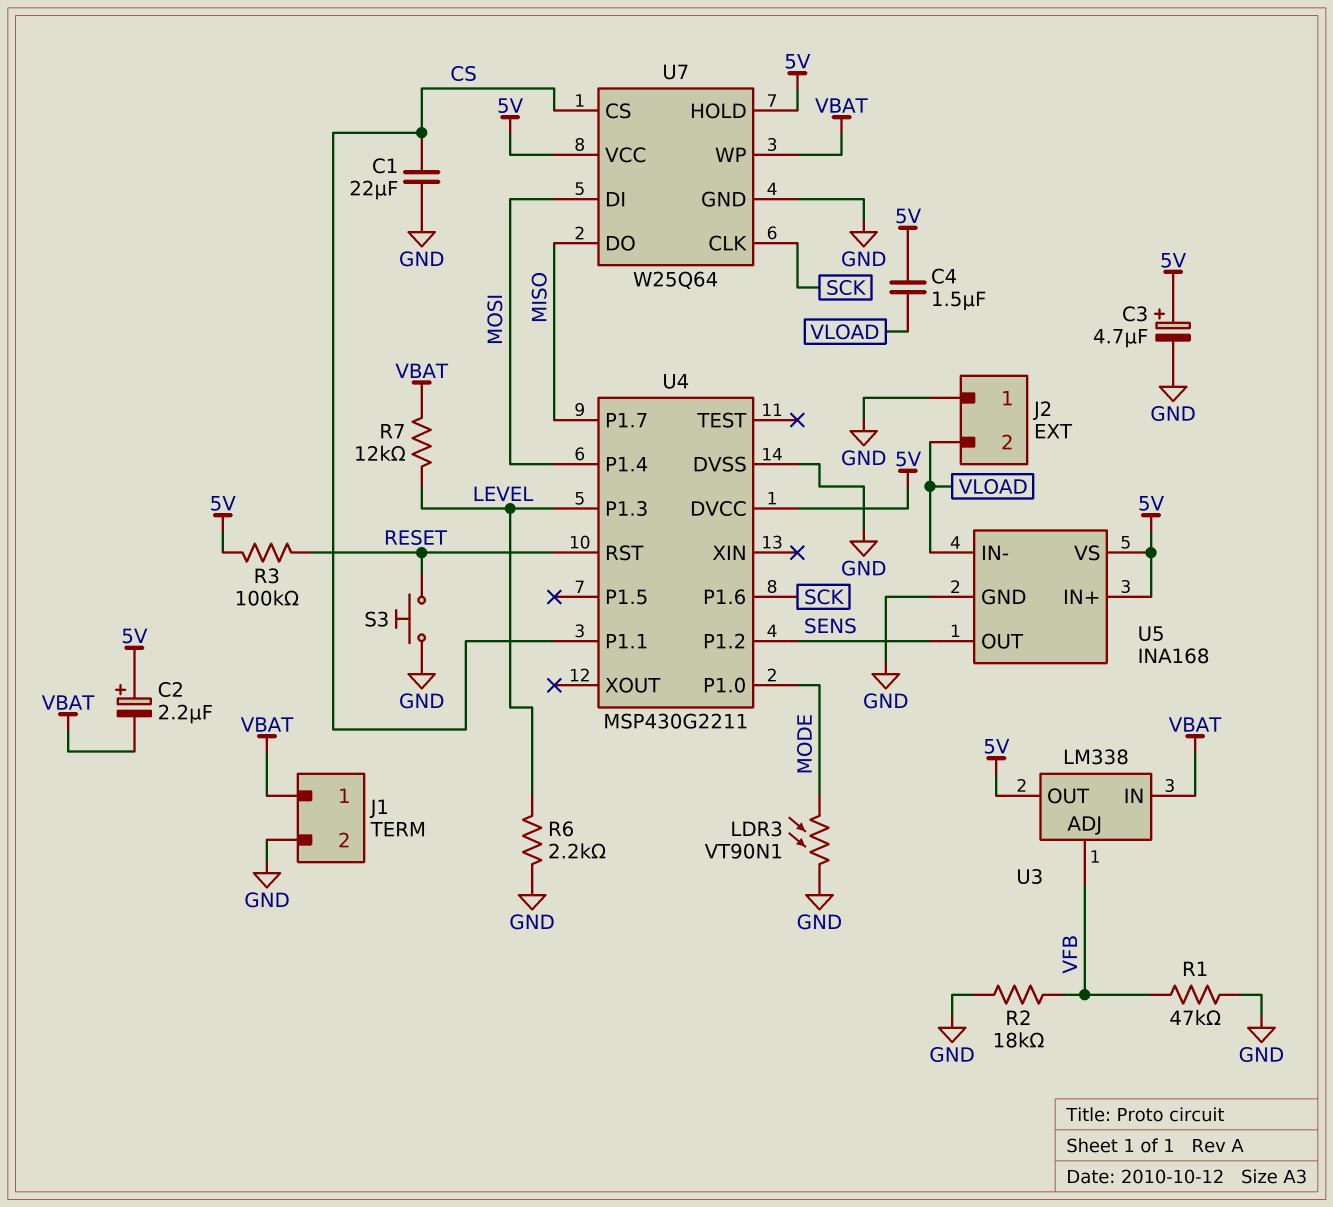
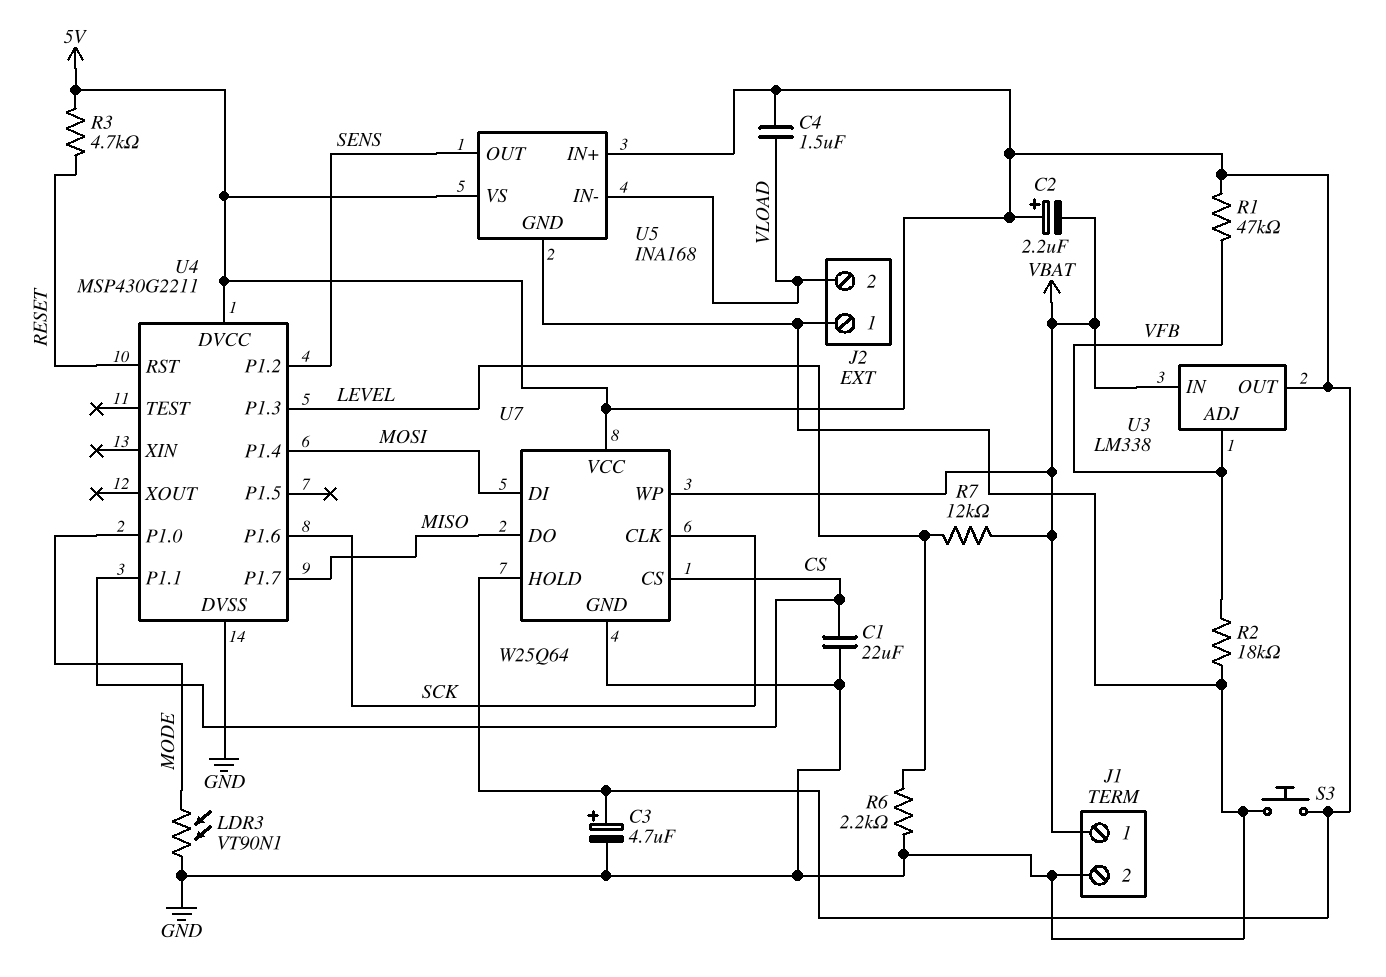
R1: 47k (GND, VFB) -> 47k (5V, VFB)
R3: 100k (5V, RESET) -> 4.7k (5V, RESET)
S3: button (GND, RESET) -> button (5V, GND)

